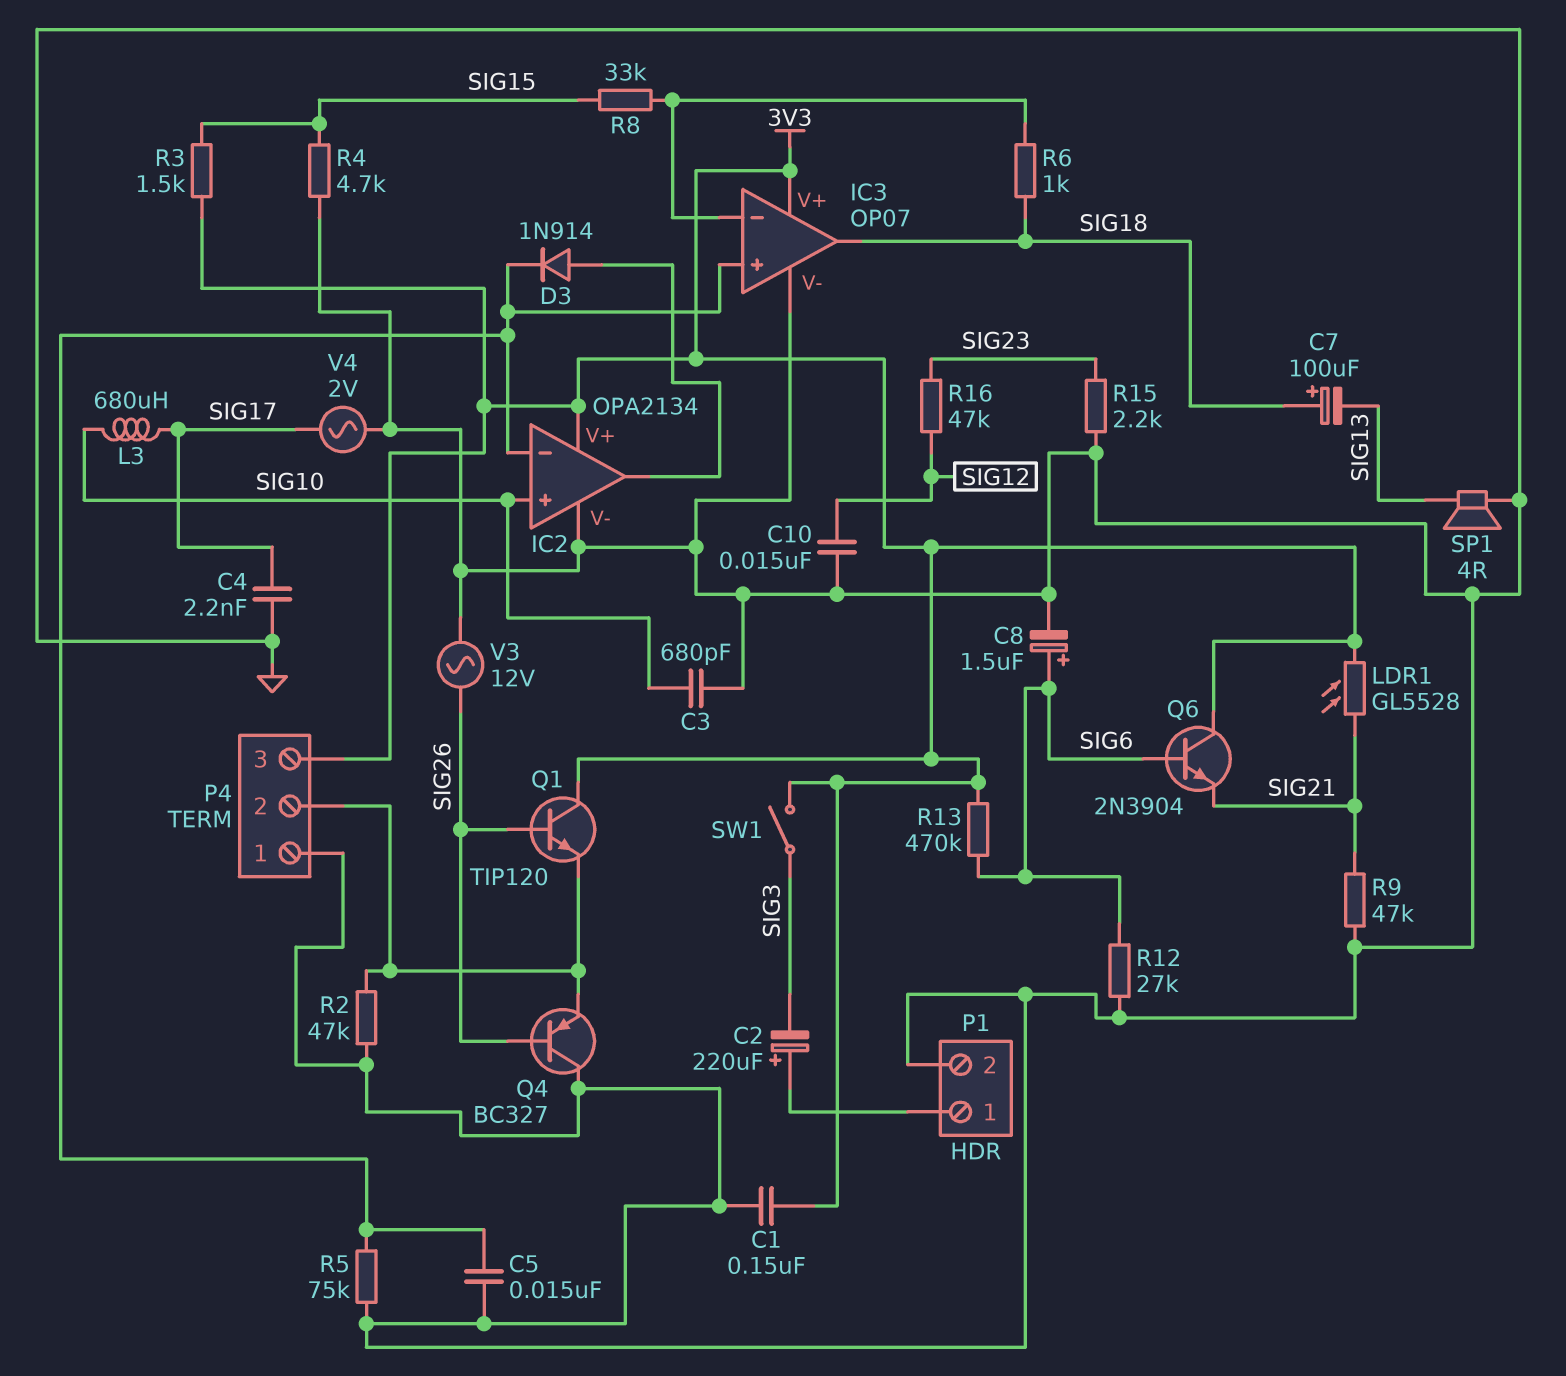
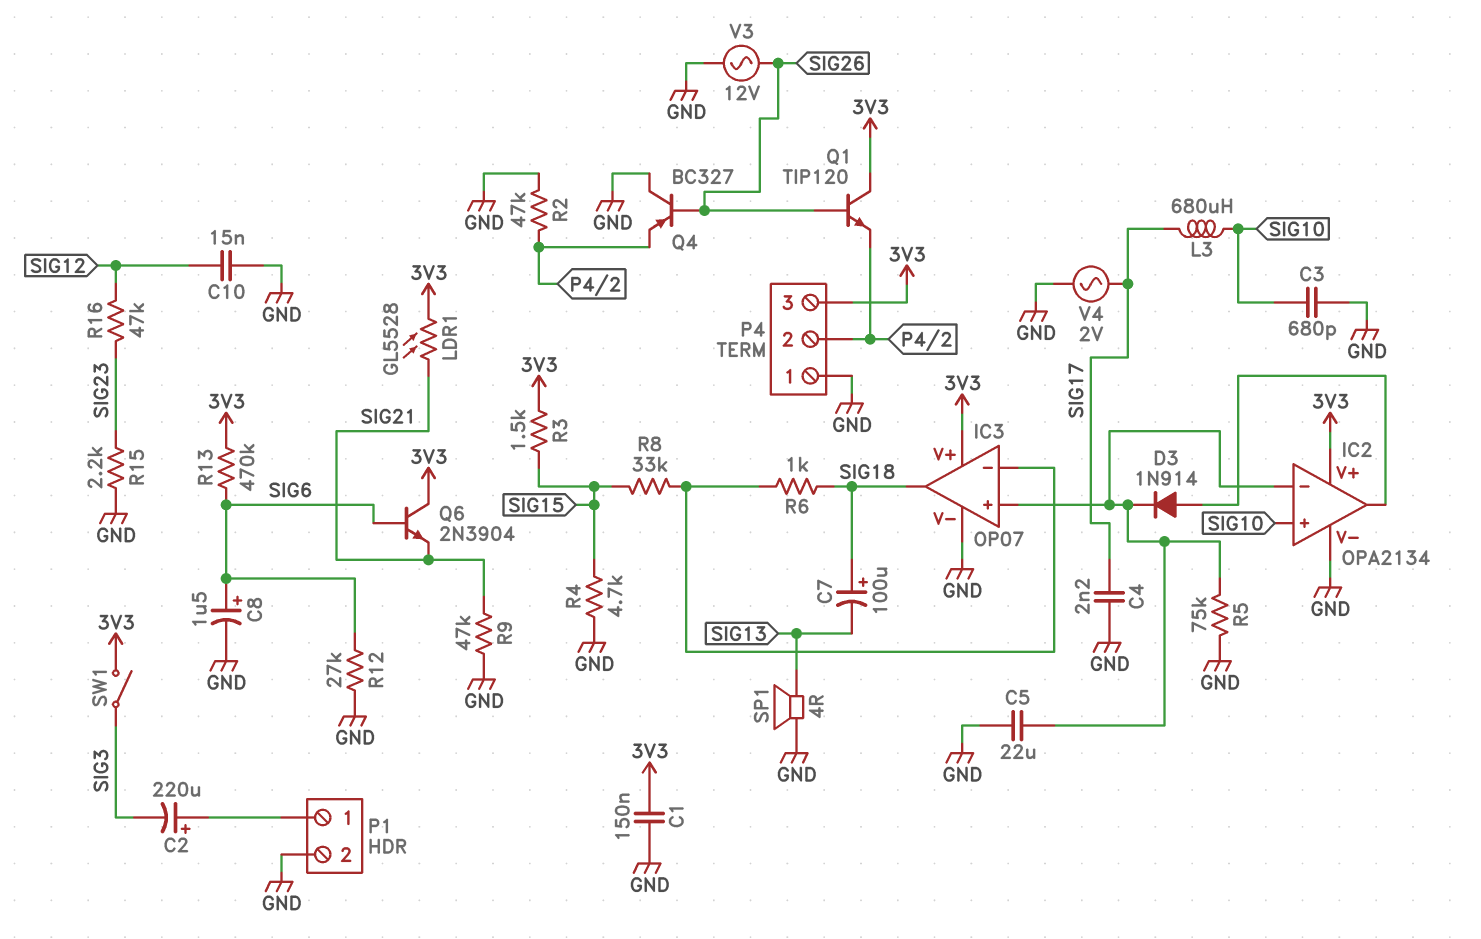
C5: 15nF (GND, IC2/in-) -> 22uF (GND, IC2/in-)

